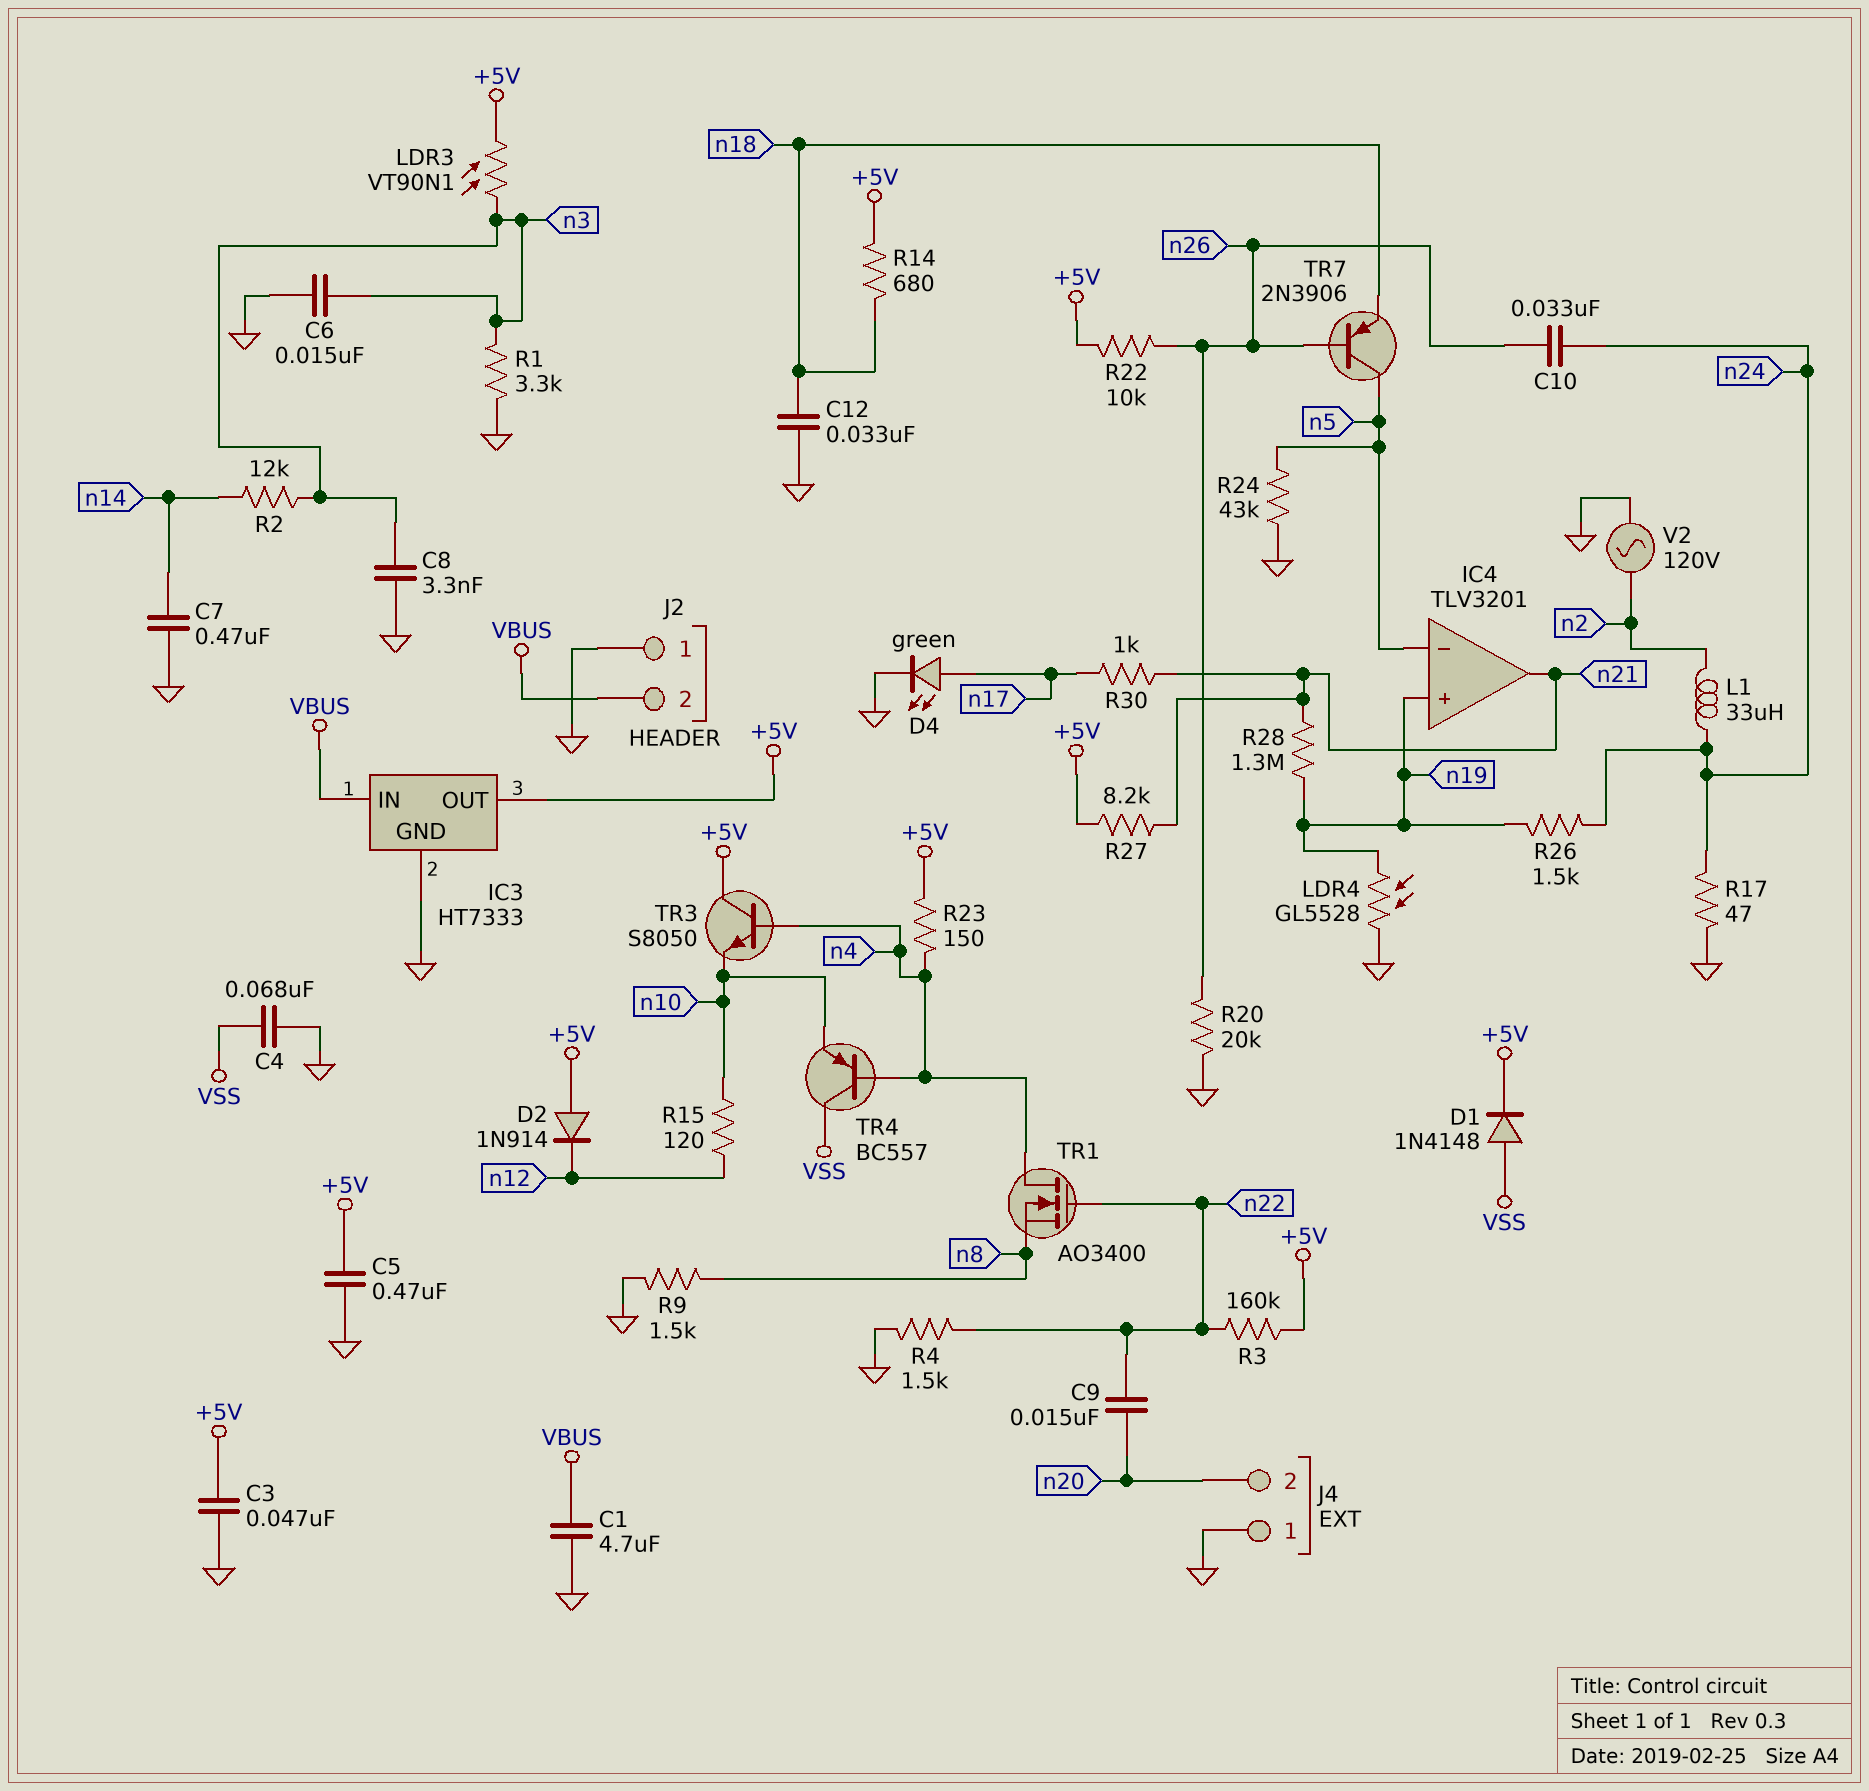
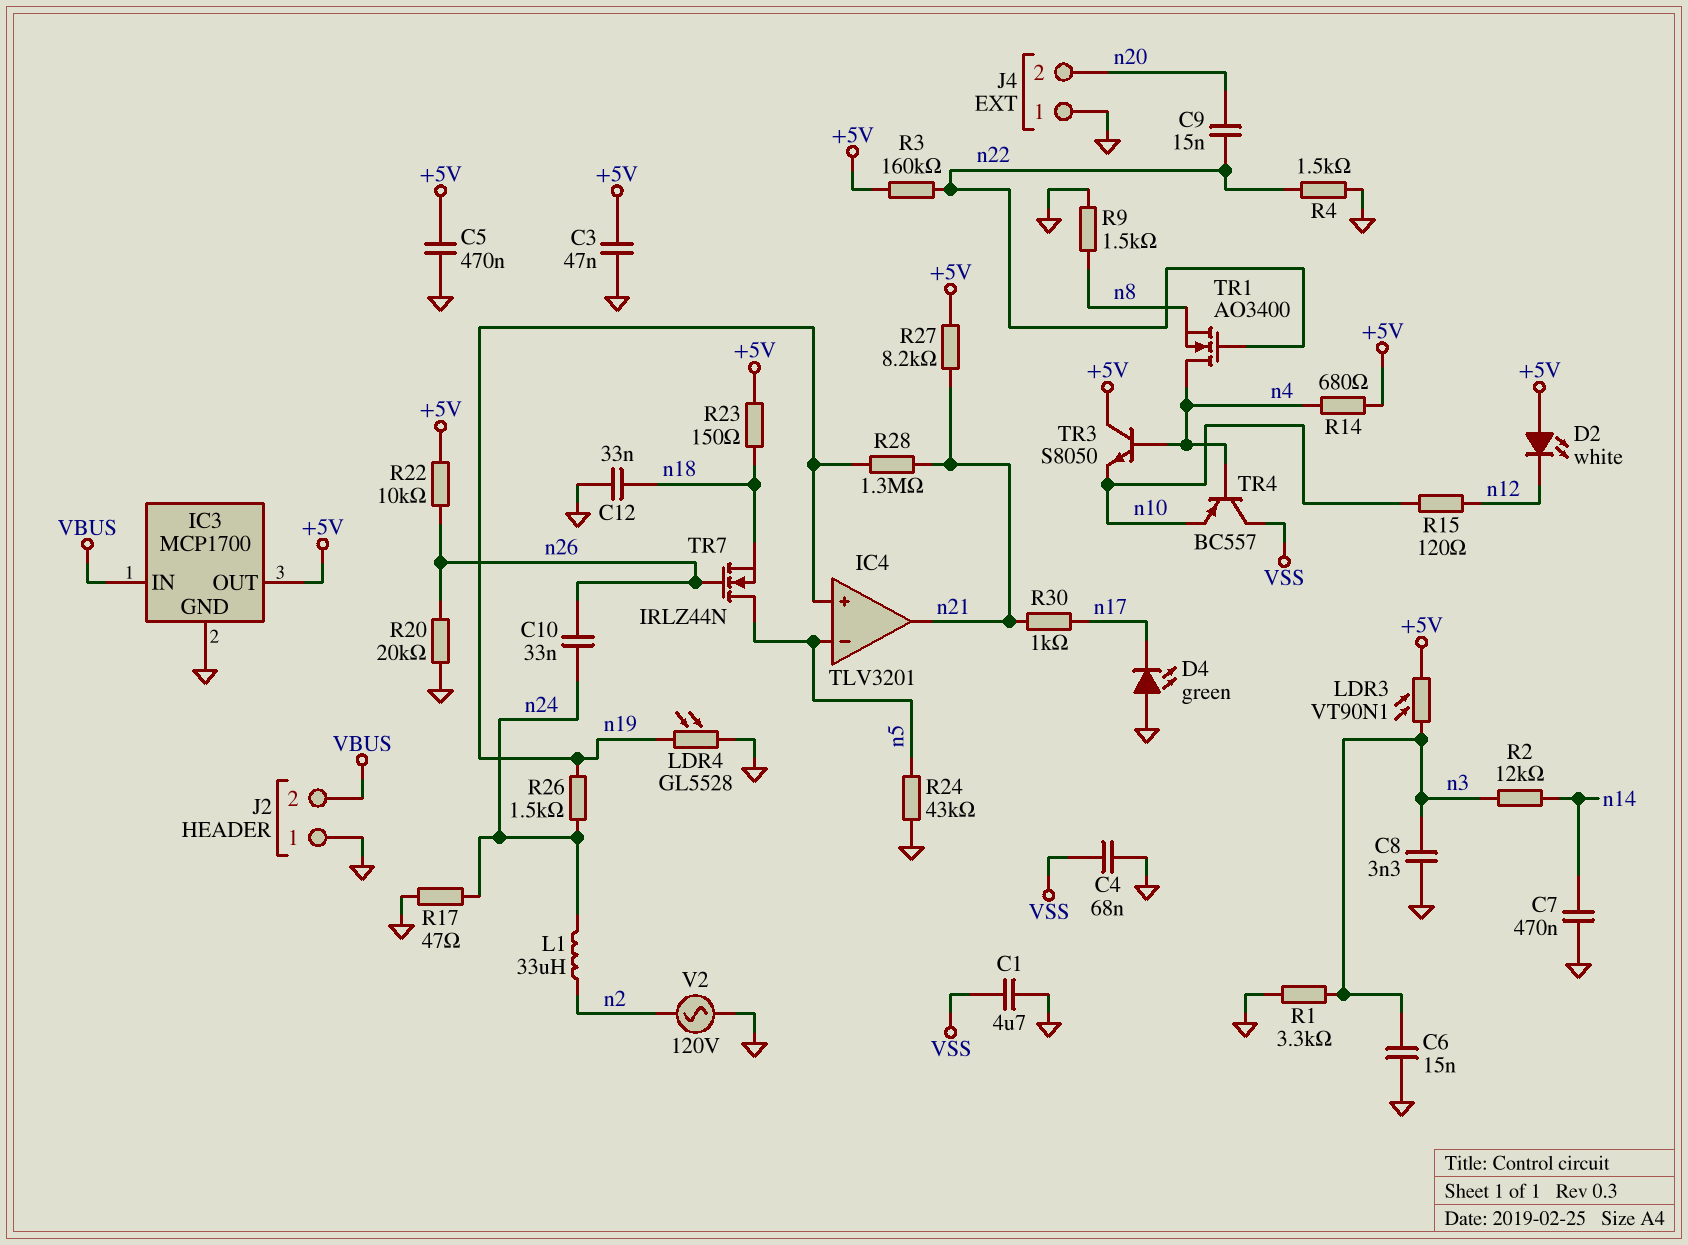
C1: 4.7uF (GND, VBUS) -> 4.7uF (GND, VSS)
D1: diode 1N4148 (A VSS, K +5V) -> none
D2: diode 1N914 (A +5V, K n12) -> LED white (A +5V, K n12)
D4: LED green (A n17, K GND) -> LED green (A GND, K n17)
IC3: HT7333 -> MCP1700
R14: 680 (+5V, n18) -> 680 (+5V, n4)
R23: 150 (+5V, n4) -> 150 (+5V, n18)
TR7: PNP 2N3906 (B n26, C n5, E n18) -> NMOS IRLZ44N (G n26, D n5, S n18)

